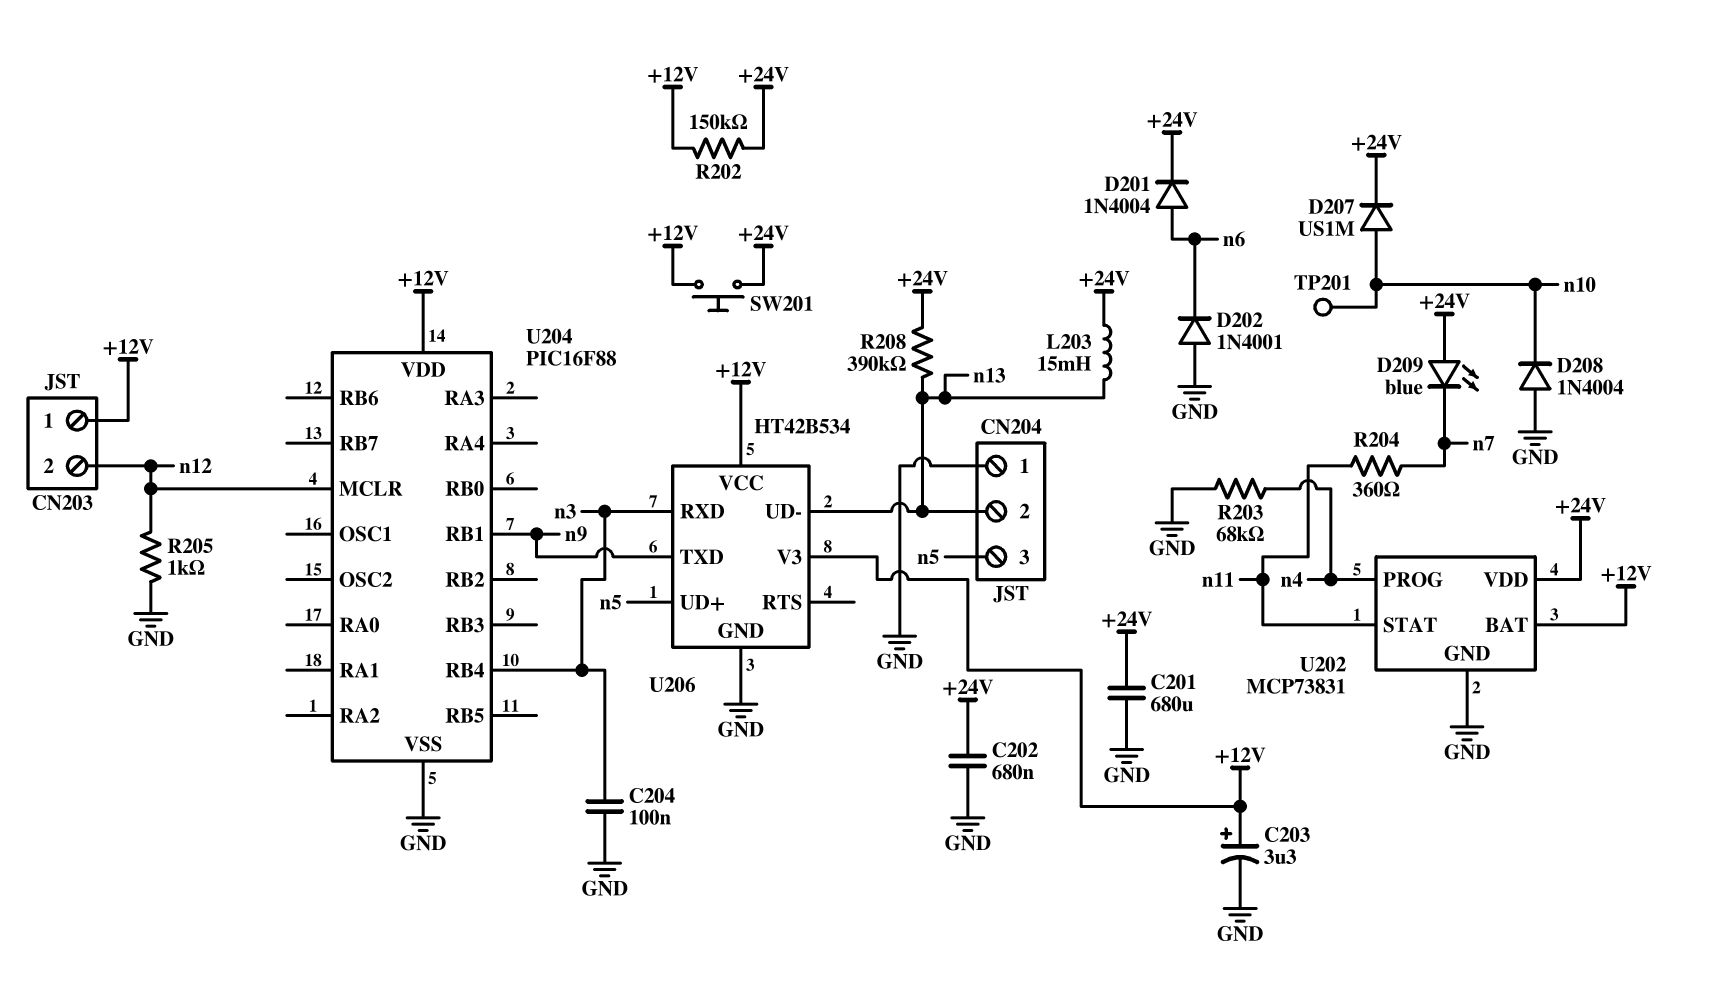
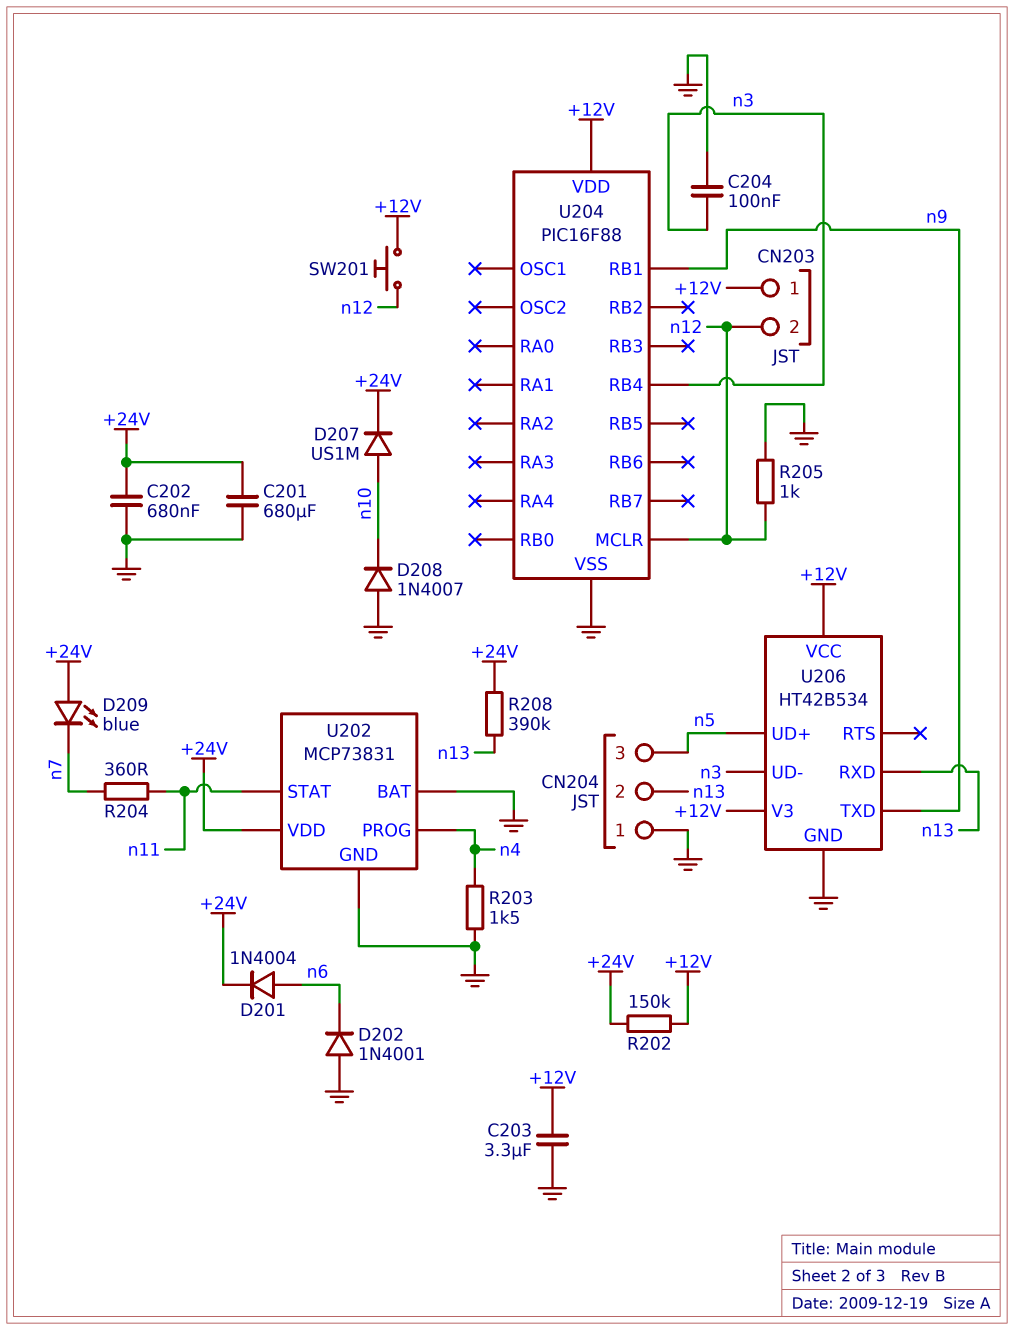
C203: 3.3uF (plus +12V, minus GND) -> 3.3uF (+12V, GND)
D208: diode 1N4004 (A GND, K n10) -> diode 1N4007 (A GND, K n10)
L203: 15mH (+24V, n13) -> none
R203: 68k (GND, n4) -> 1.5k (GND, n4)
SW201: button (+12V, +24V) -> button (+12V, n12)
TP201: test point (n10) -> none
U202 pin BAT: +12V -> GND
U206 pin RXD: n3 -> n13
U206 pin UD-: n13 -> n3

